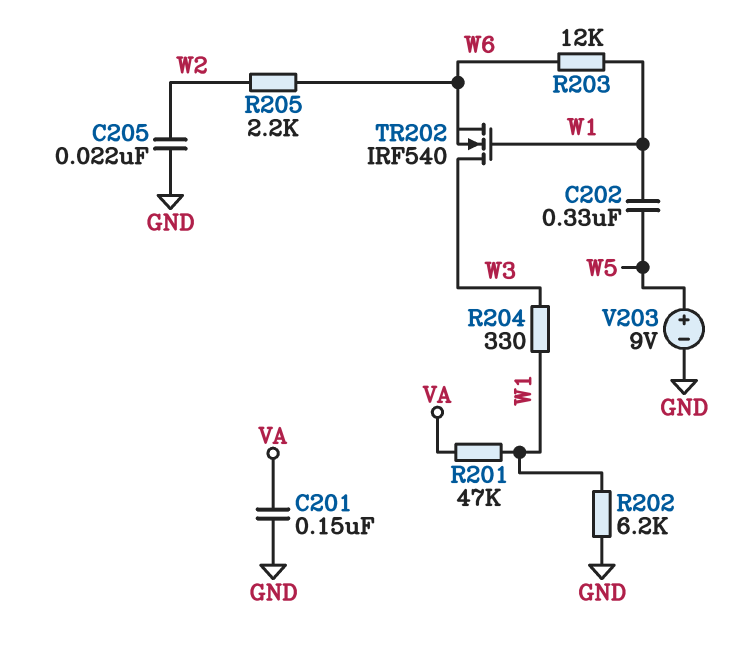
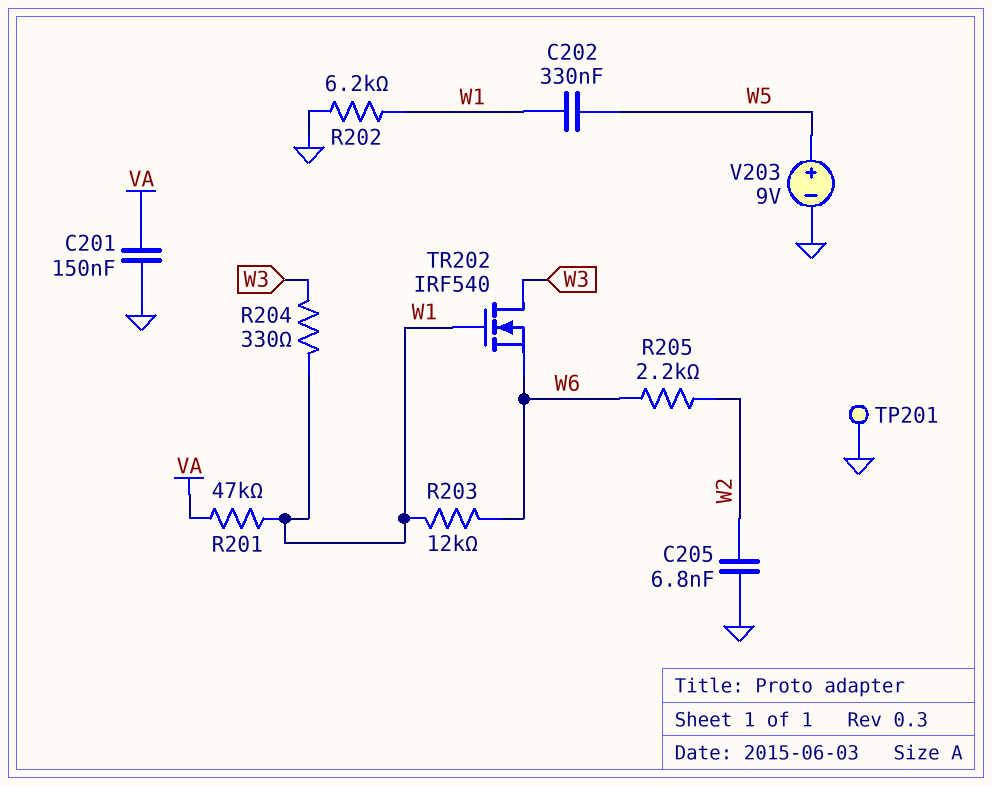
C205: 22nF (GND, W2) -> 6.8nF (GND, W2)
TP201: none -> test point (GND)

